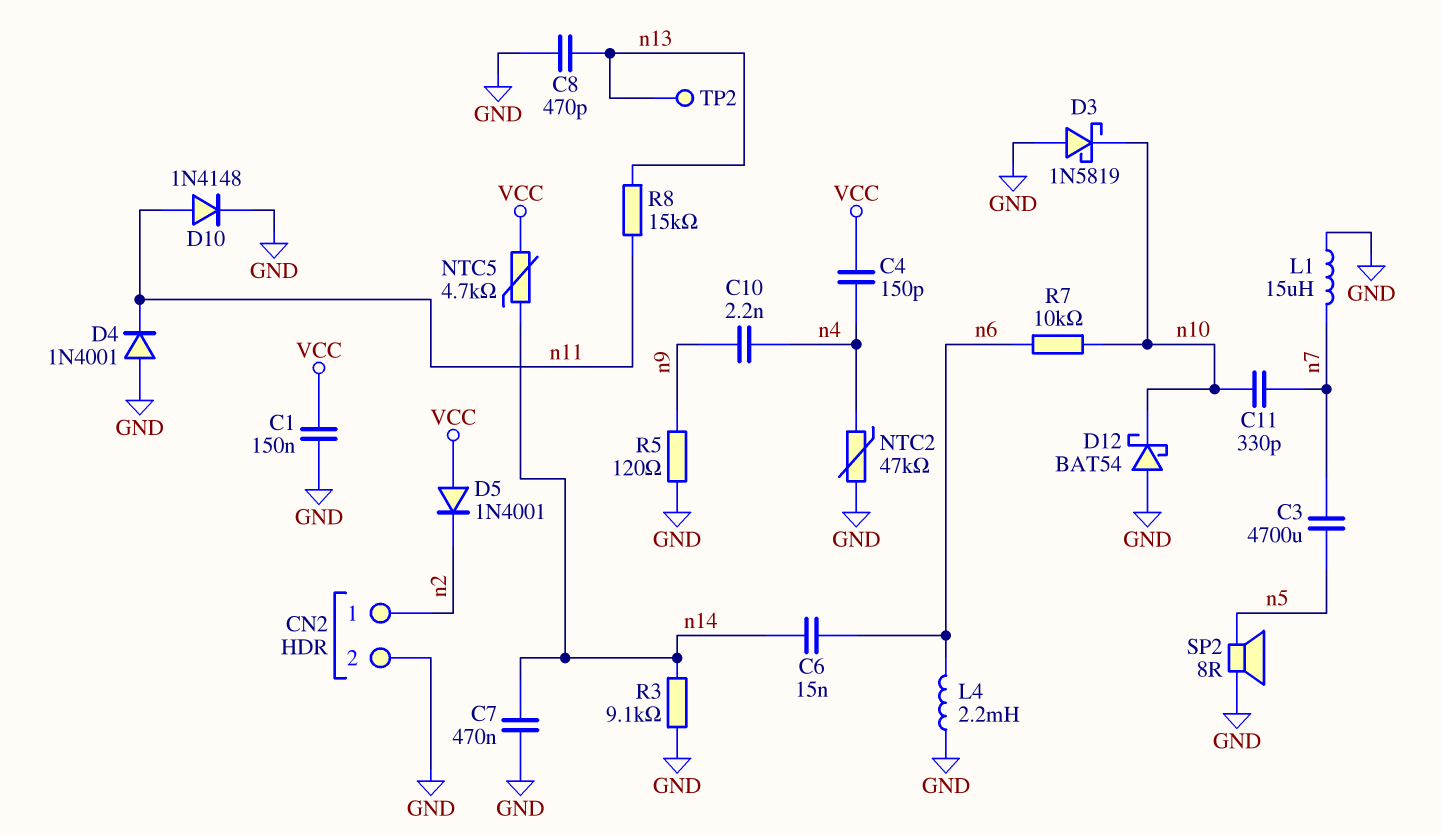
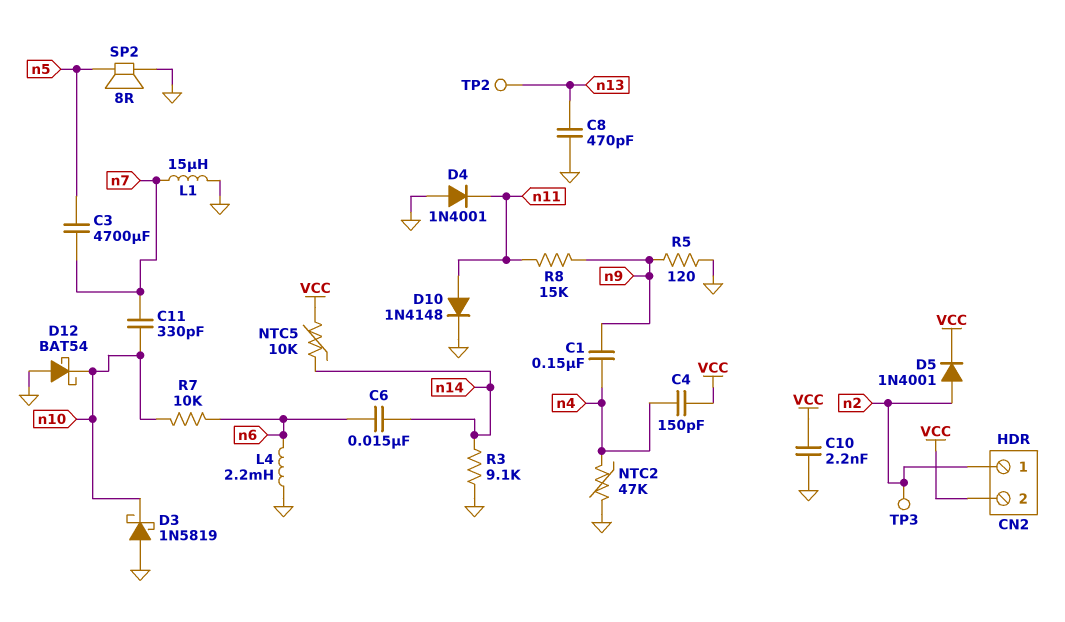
C1: 150nF (GND, VCC) -> 150nF (n4, n9)
C7: 470nF (GND, n14) -> none
C10: 2.2nF (n4, n9) -> 2.2nF (GND, VCC)
CN2 pin 2: GND -> VCC
D5: diode 1N4001 (A VCC, K n2) -> diode 1N4001 (A n2, K VCC)
NTC5: 4.7k (VCC, n14) -> 10k (VCC, n14)
R8: 15k (n11, n13) -> 15k (n9, n11)
TP3: none -> test point (n2)

